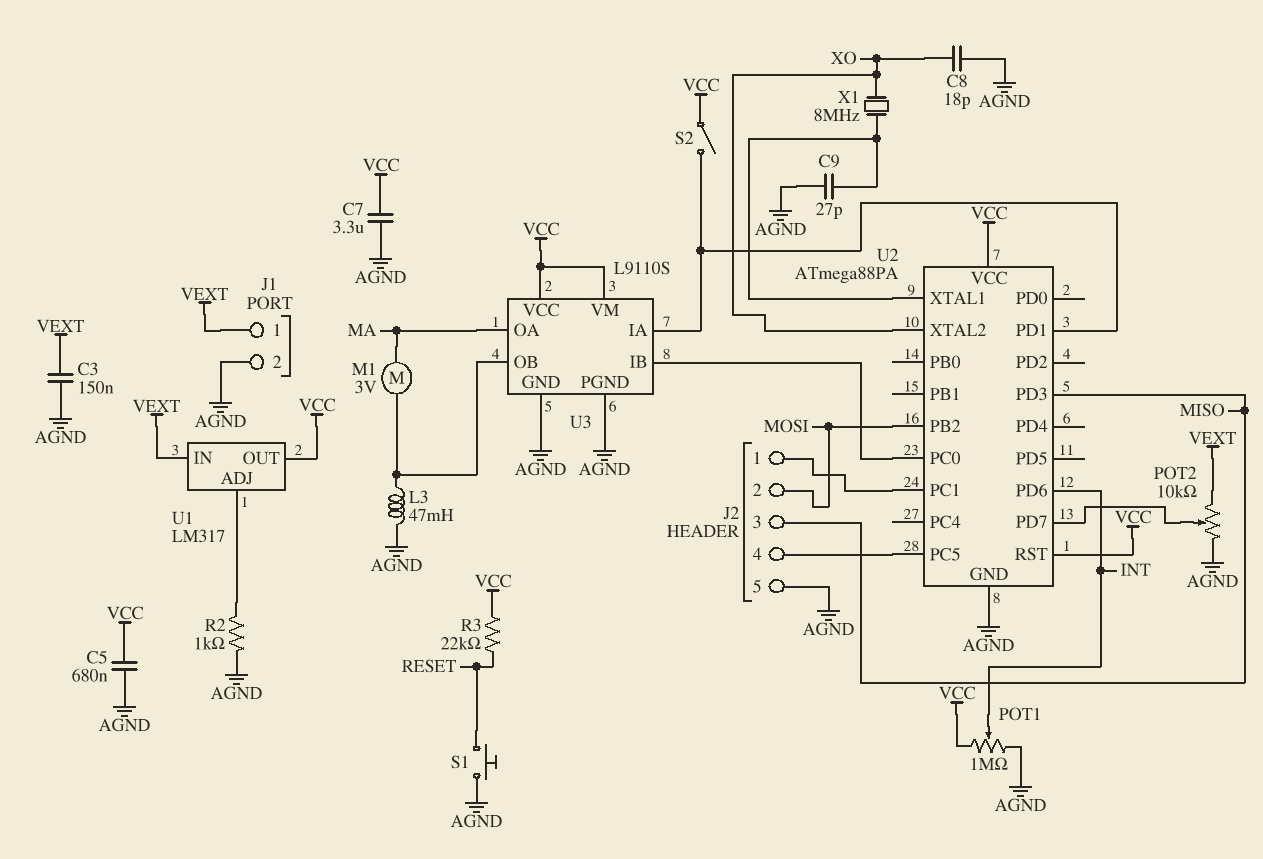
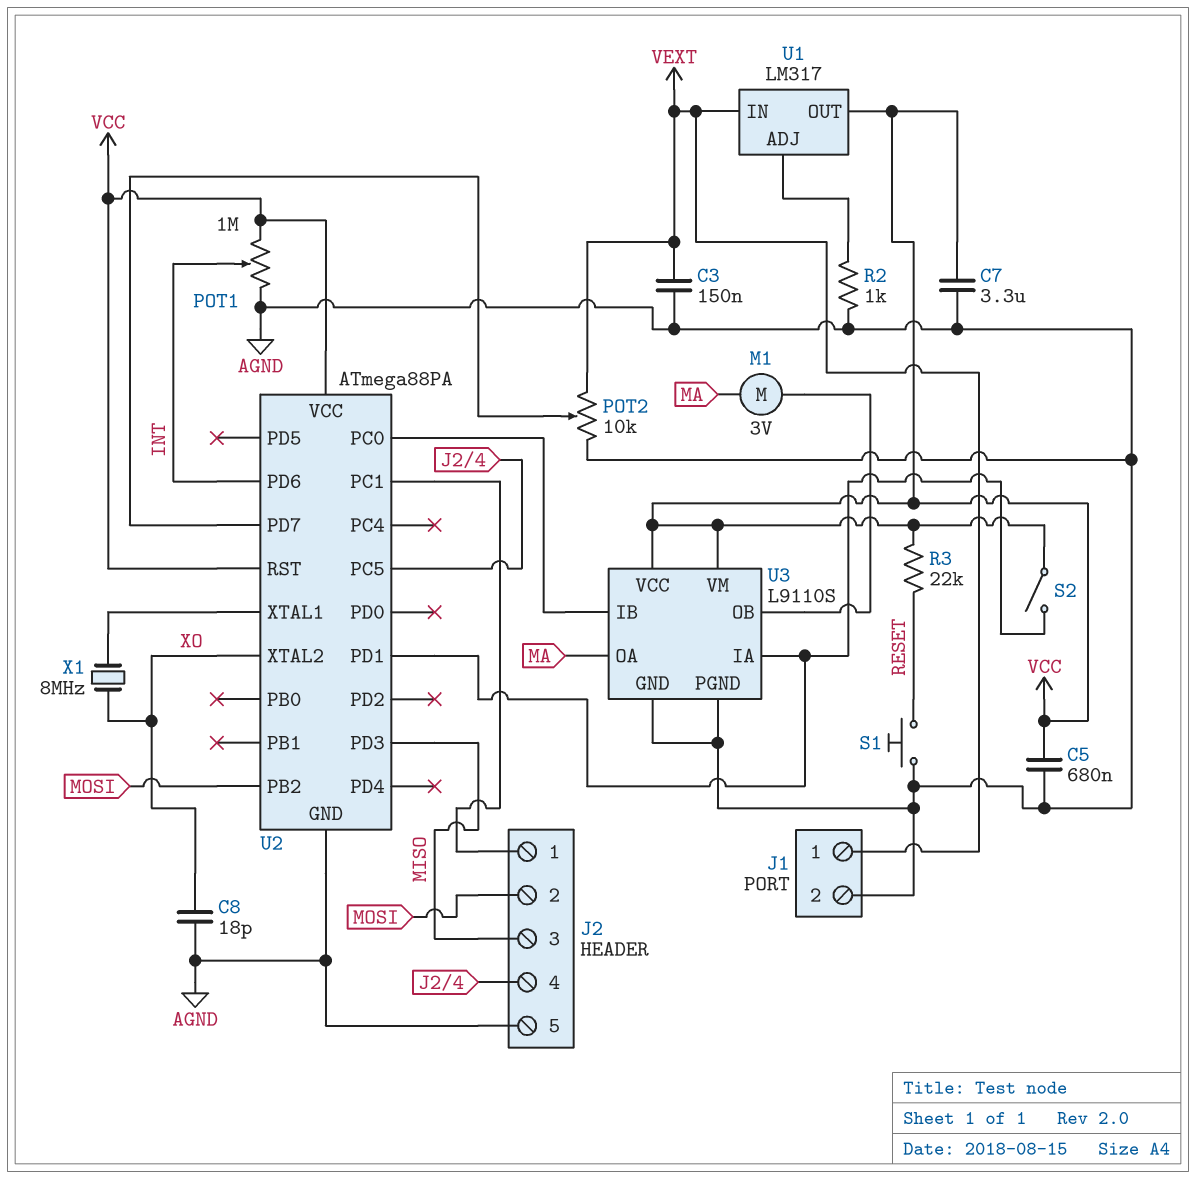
C9: 27pF (AGND, U2/XTAL1) -> none
L3: 47mH (AGND, U3/OB) -> none

